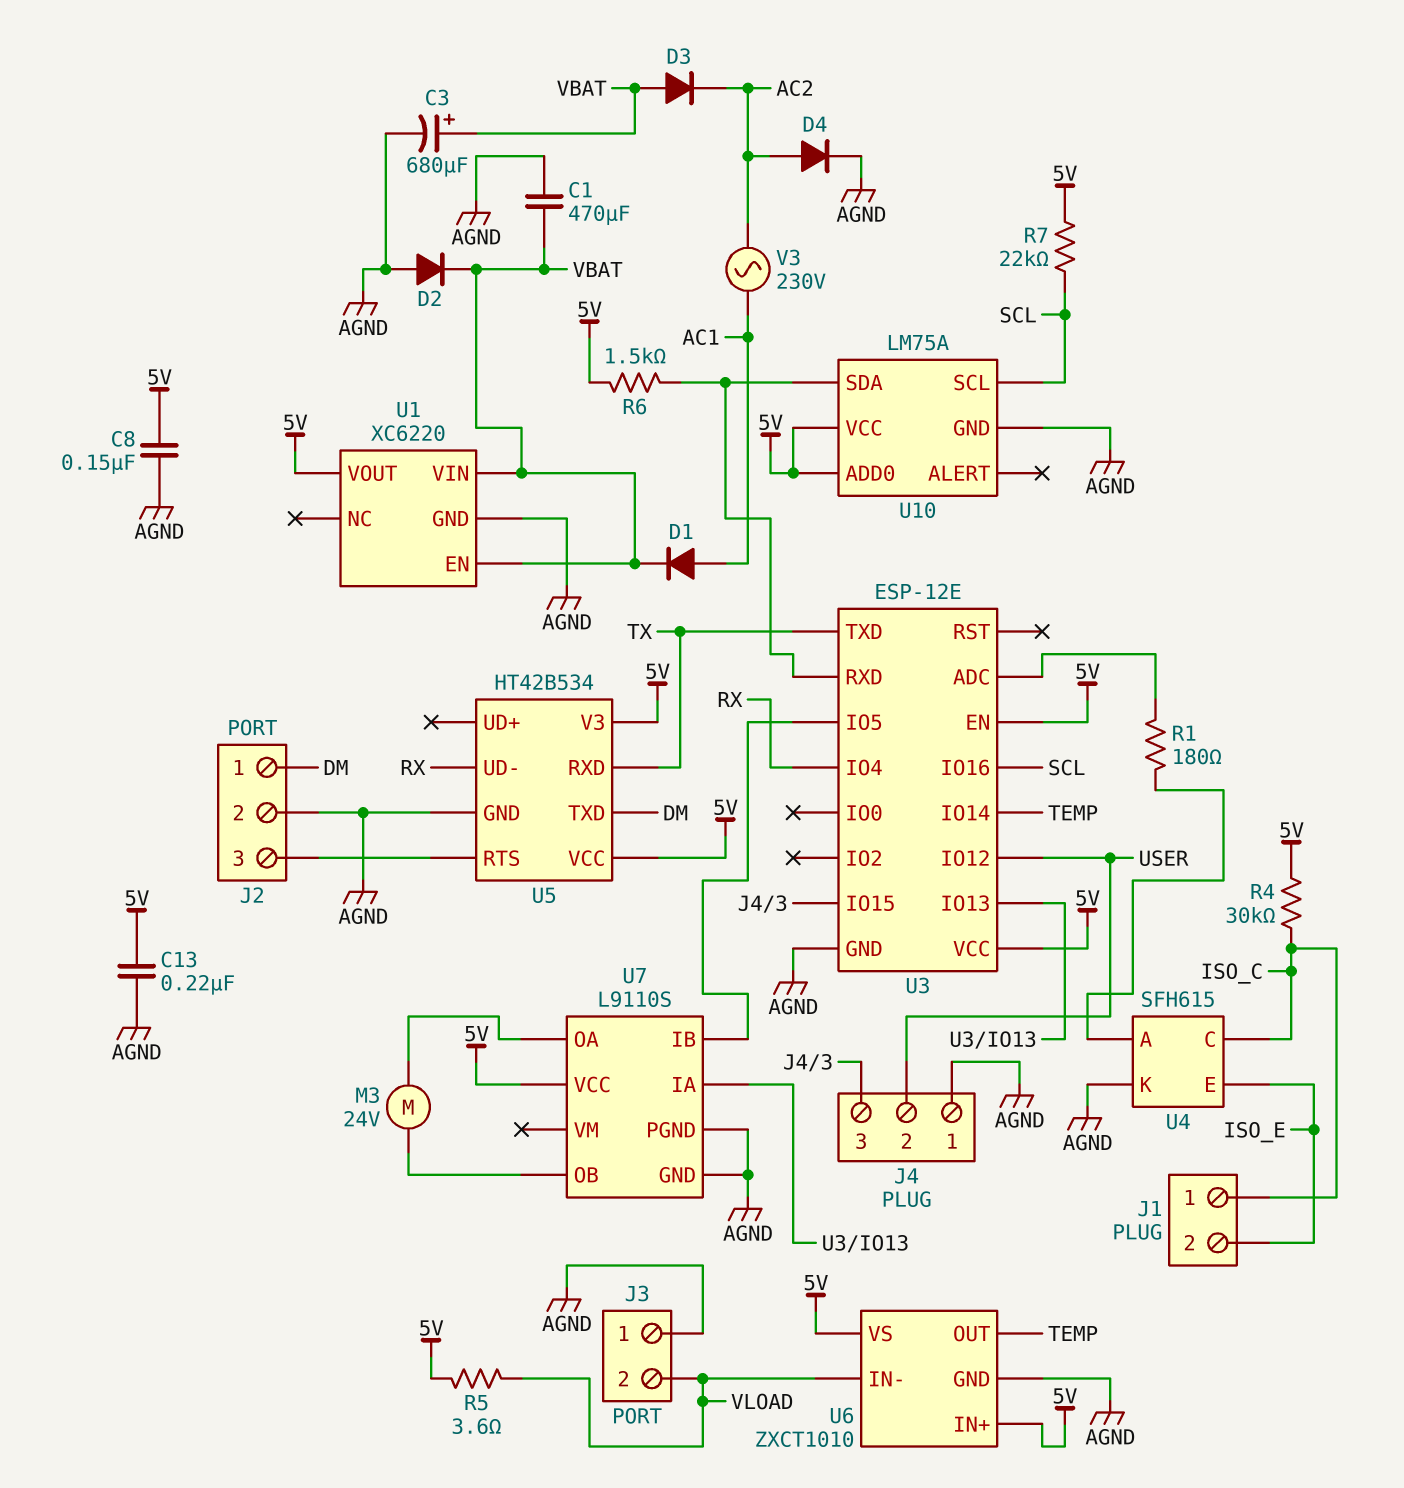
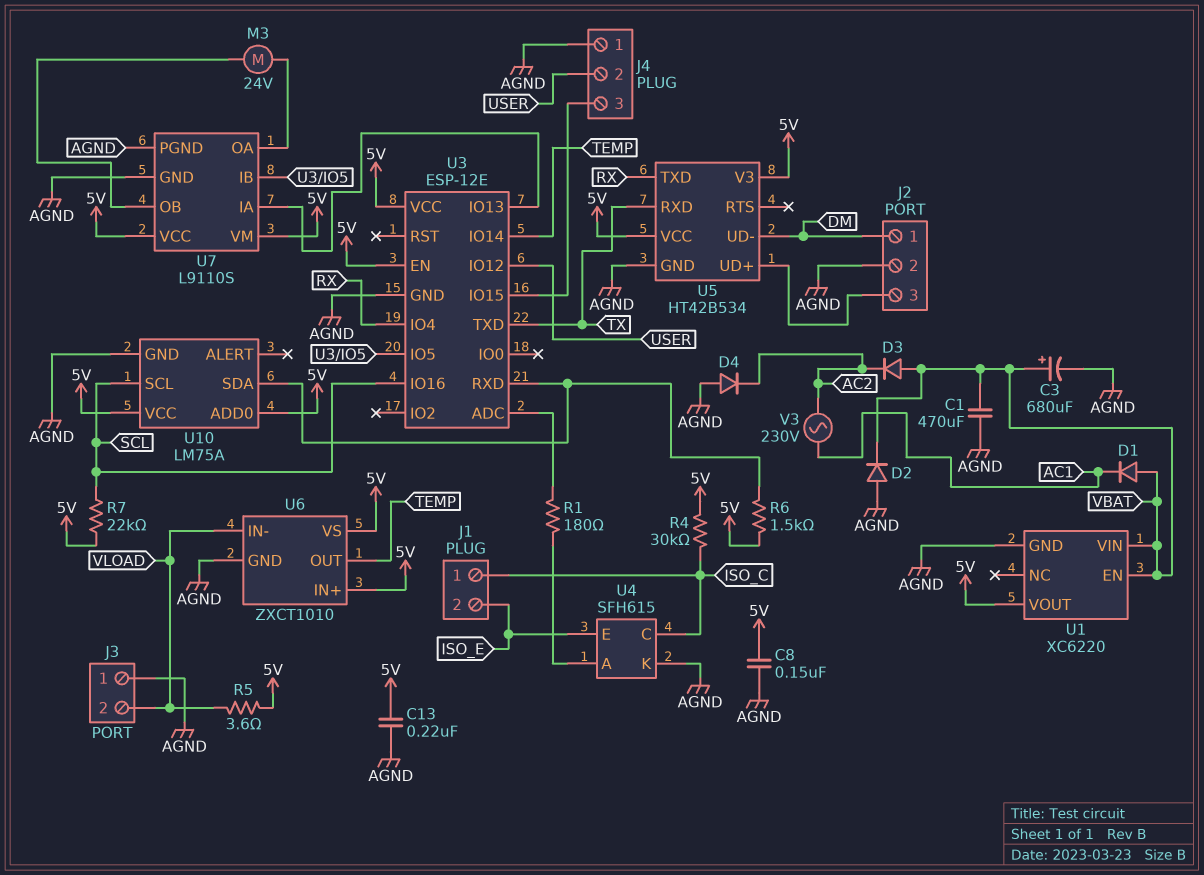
D1: diode (A AC1, K VBAT) -> diode (A VBAT, K AC1)
D4: diode (A AC2, K AGND) -> diode (A AGND, K AC2)
U5 pin RTS: J2/3 -> none
U5 pin TXD: DM -> RX
U5 pin UD+: none -> J2/3
U5 pin UD-: RX -> DM
U7 pin VM: none -> 5V

